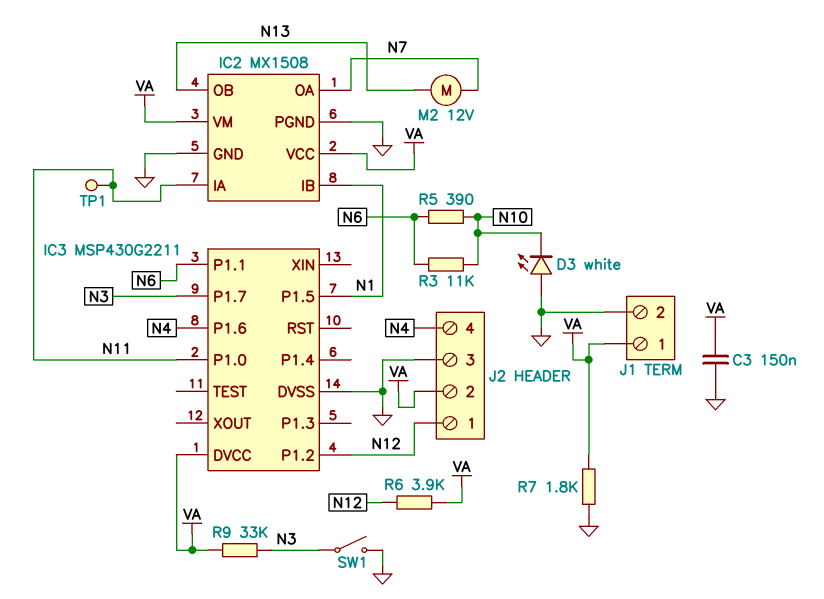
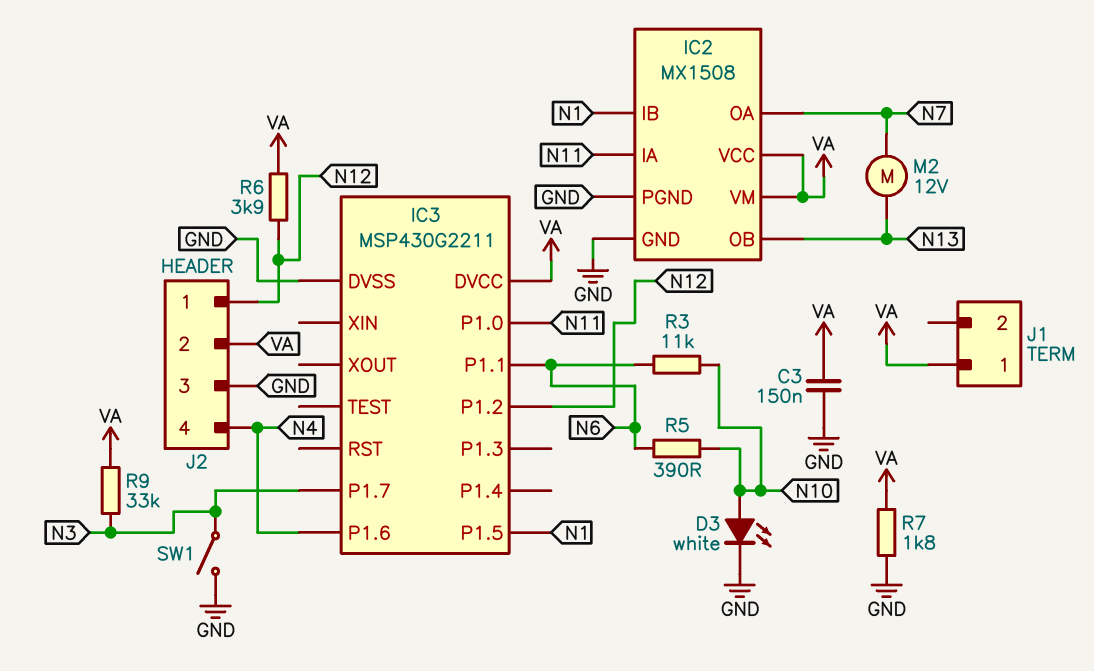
D3: LED white (A GND, K N10) -> LED white (A N10, K GND)
J1 pin 2: GND -> none
TP1: test point (N11) -> none

